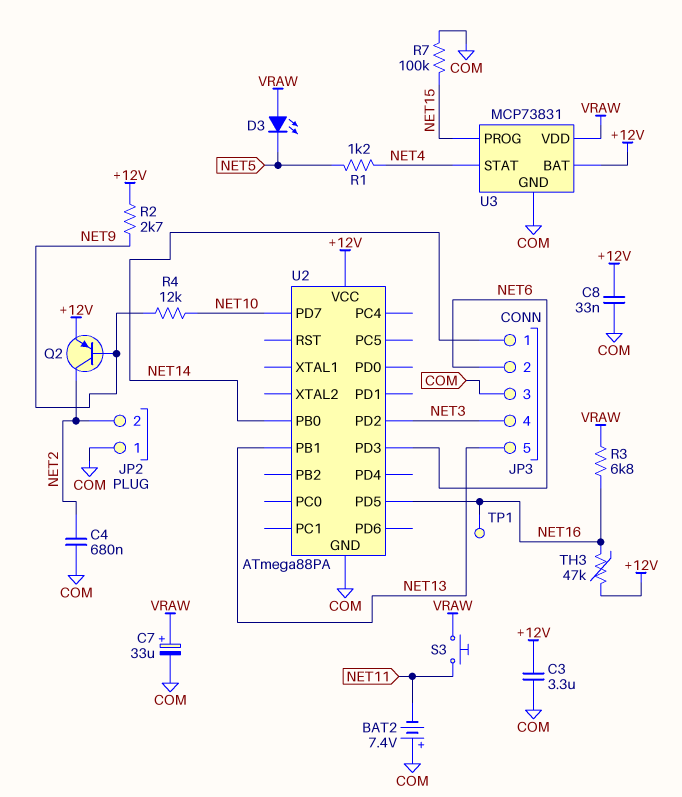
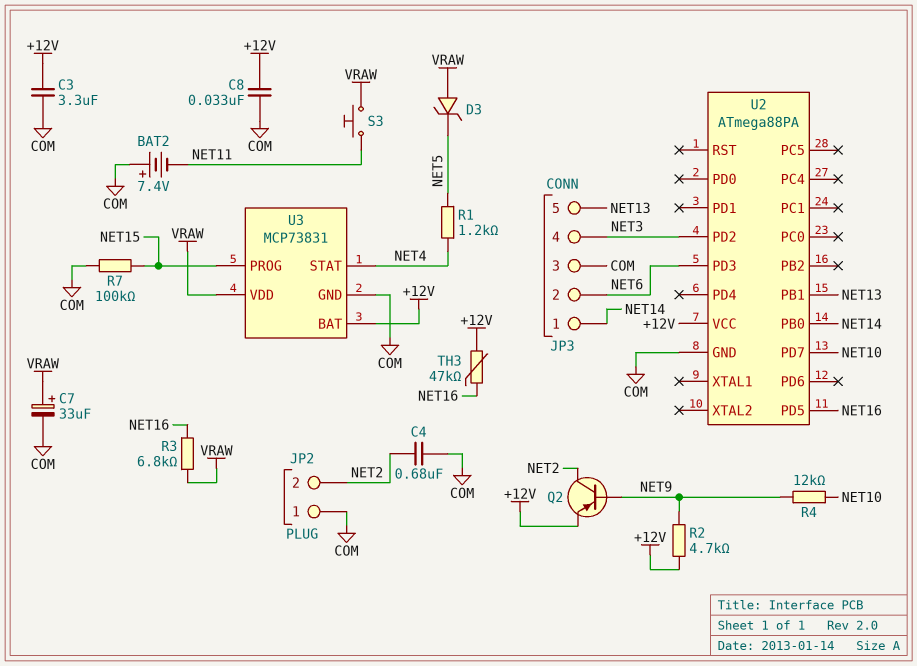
D3: LED (A VRAW, K NET5) -> zener (A VRAW, K NET5)
R2: 2.7k (+12V, NET9) -> 4.7k (+12V, NET9)
TP1: test point (NET16) -> none

